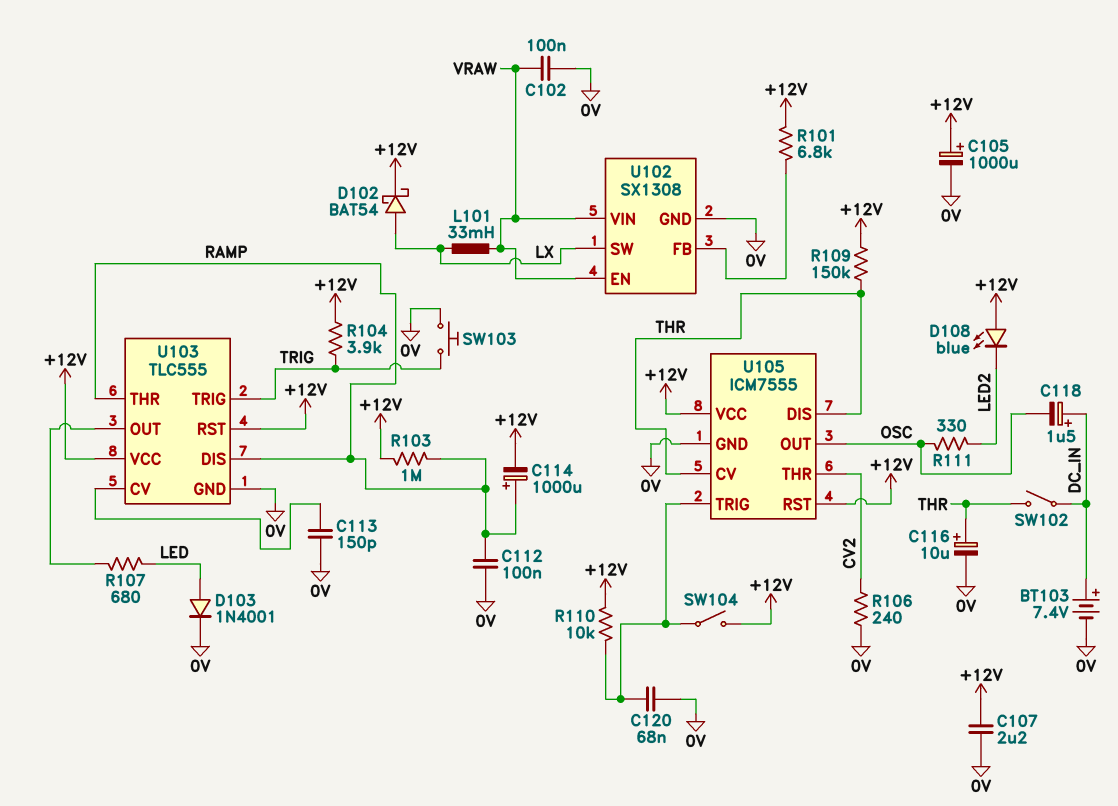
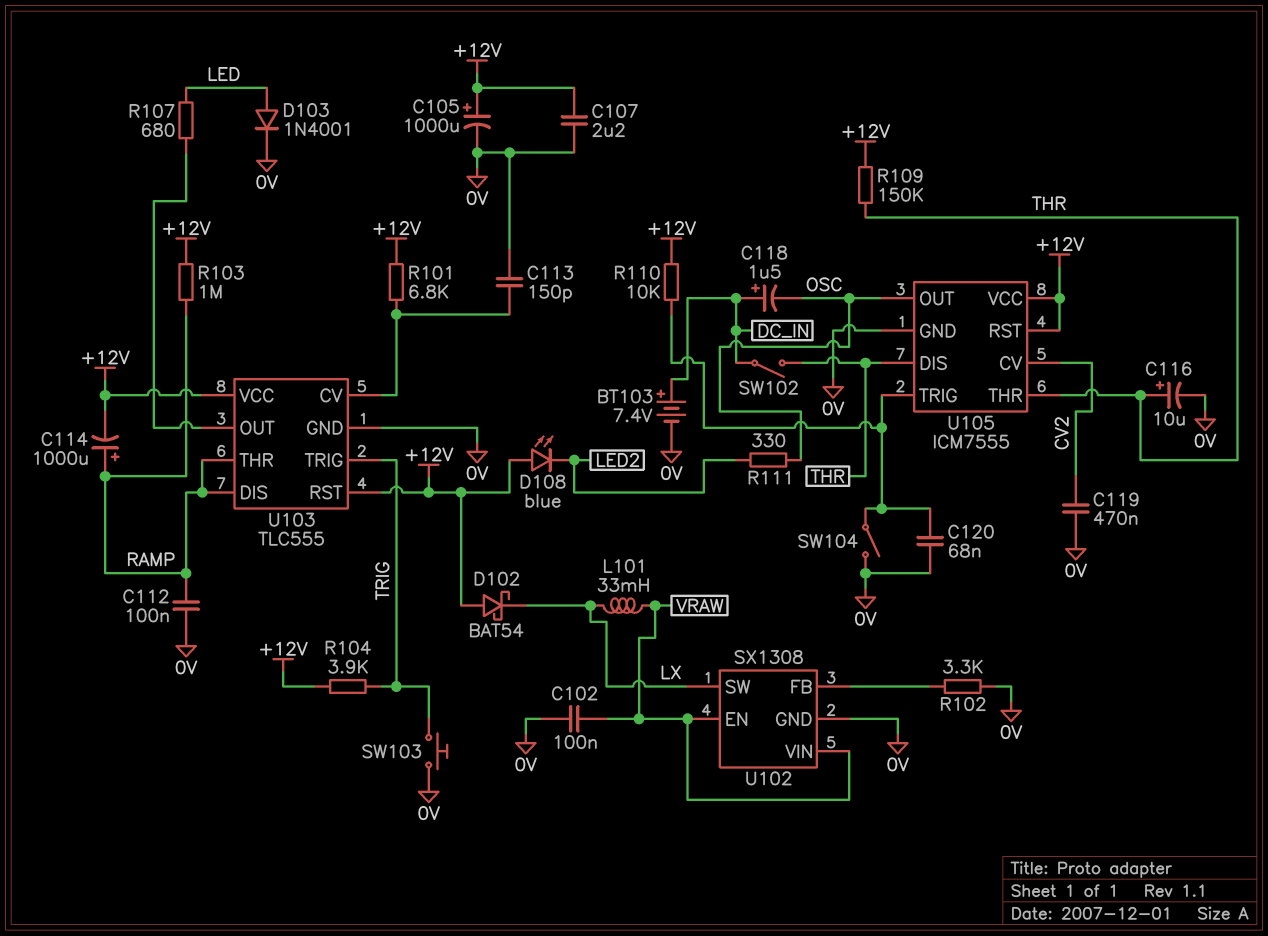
C119: none -> 470nF (0V, CV2)
D102: schottky BAT54 (A LX, K +12V) -> schottky BAT54 (A +12V, K LX)
R101: 6.8k (+12V, U102/FB) -> 6.8k (+12V, U103/CV)
R102: none -> 3.3k (0V, U102/FB)
R106: 240 (0V, CV2) -> none
SW104: switch (+12V, U105/TRIG) -> switch (0V, U105/TRIG)
U105 pin CV: THR -> CV2
U105 pin THR: CV2 -> THR

